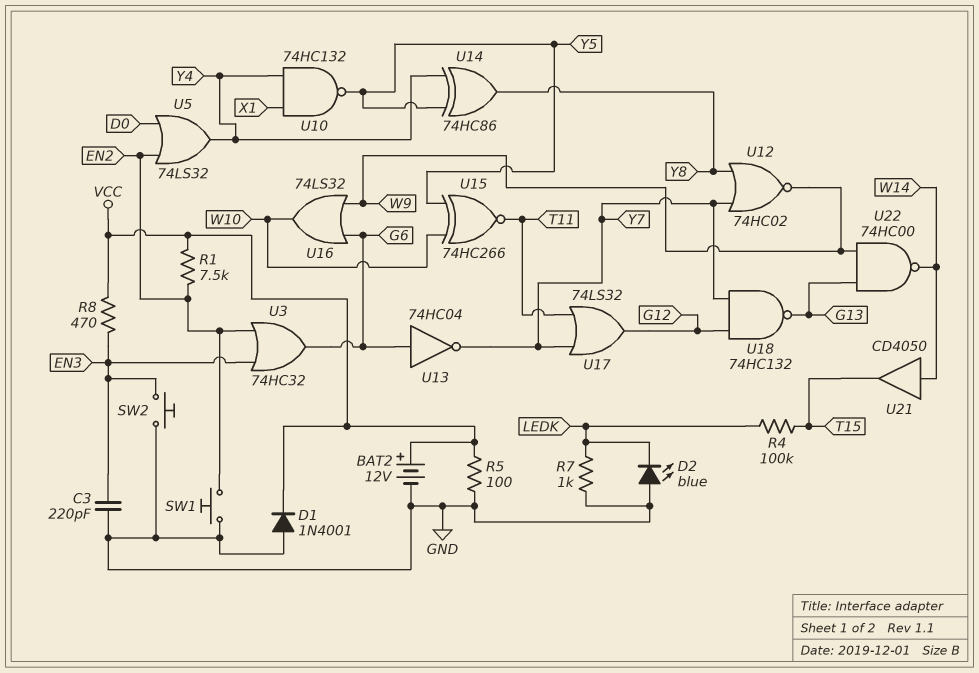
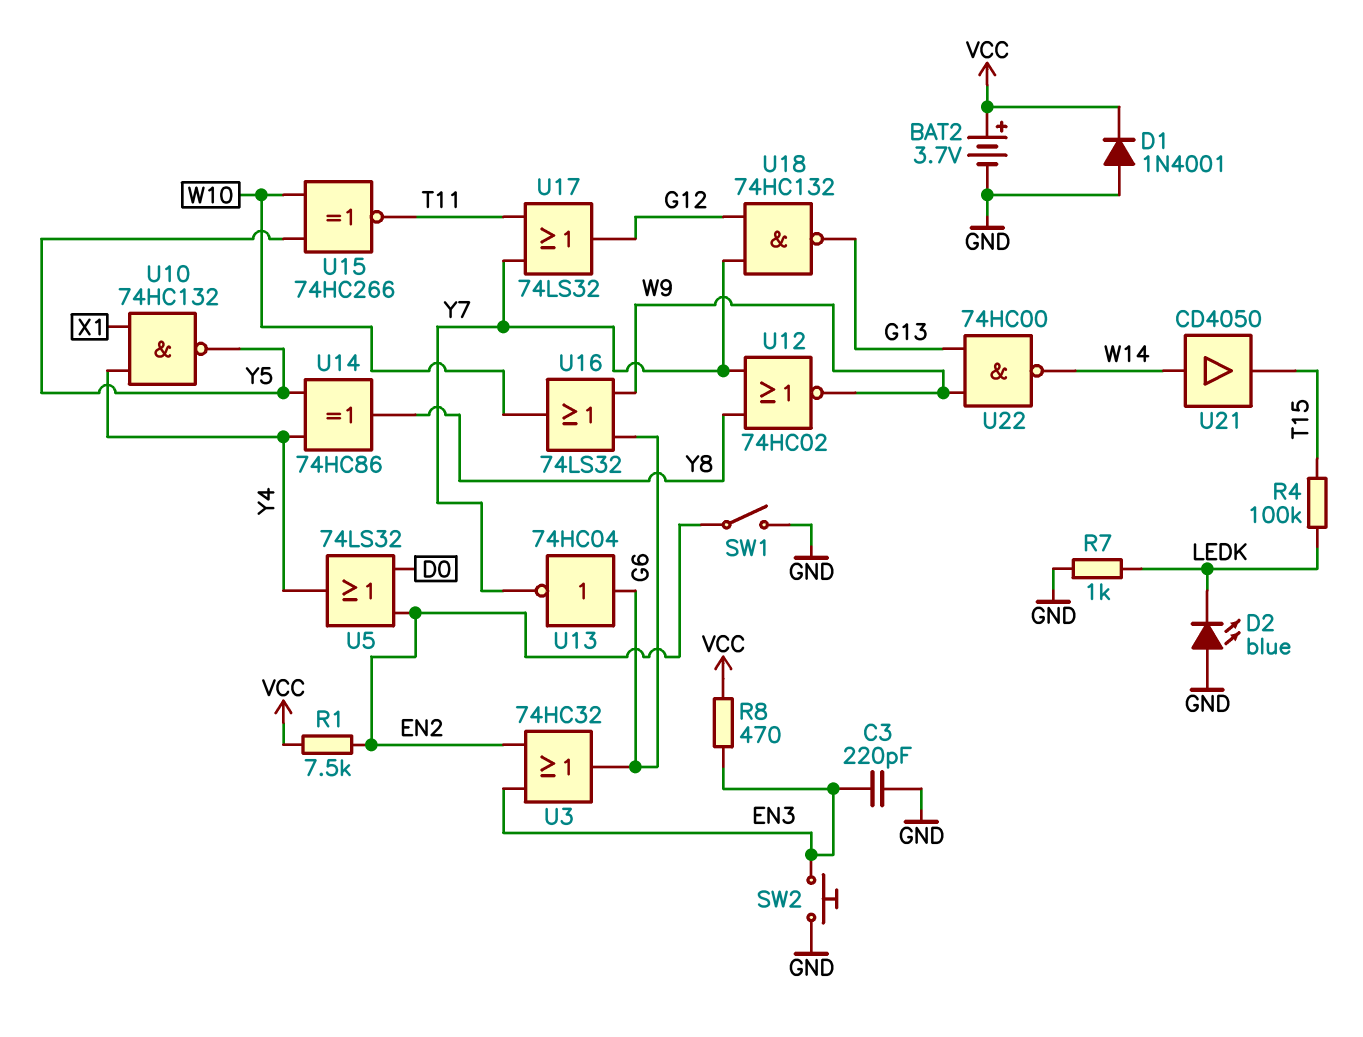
BAT2: 12V (plus VCC, minus GND) -> 3.7V (plus VCC, minus GND)
R5: 100 (GND, VCC) -> none
SW1: button (EN2, GND) -> switch (EN2, GND)

